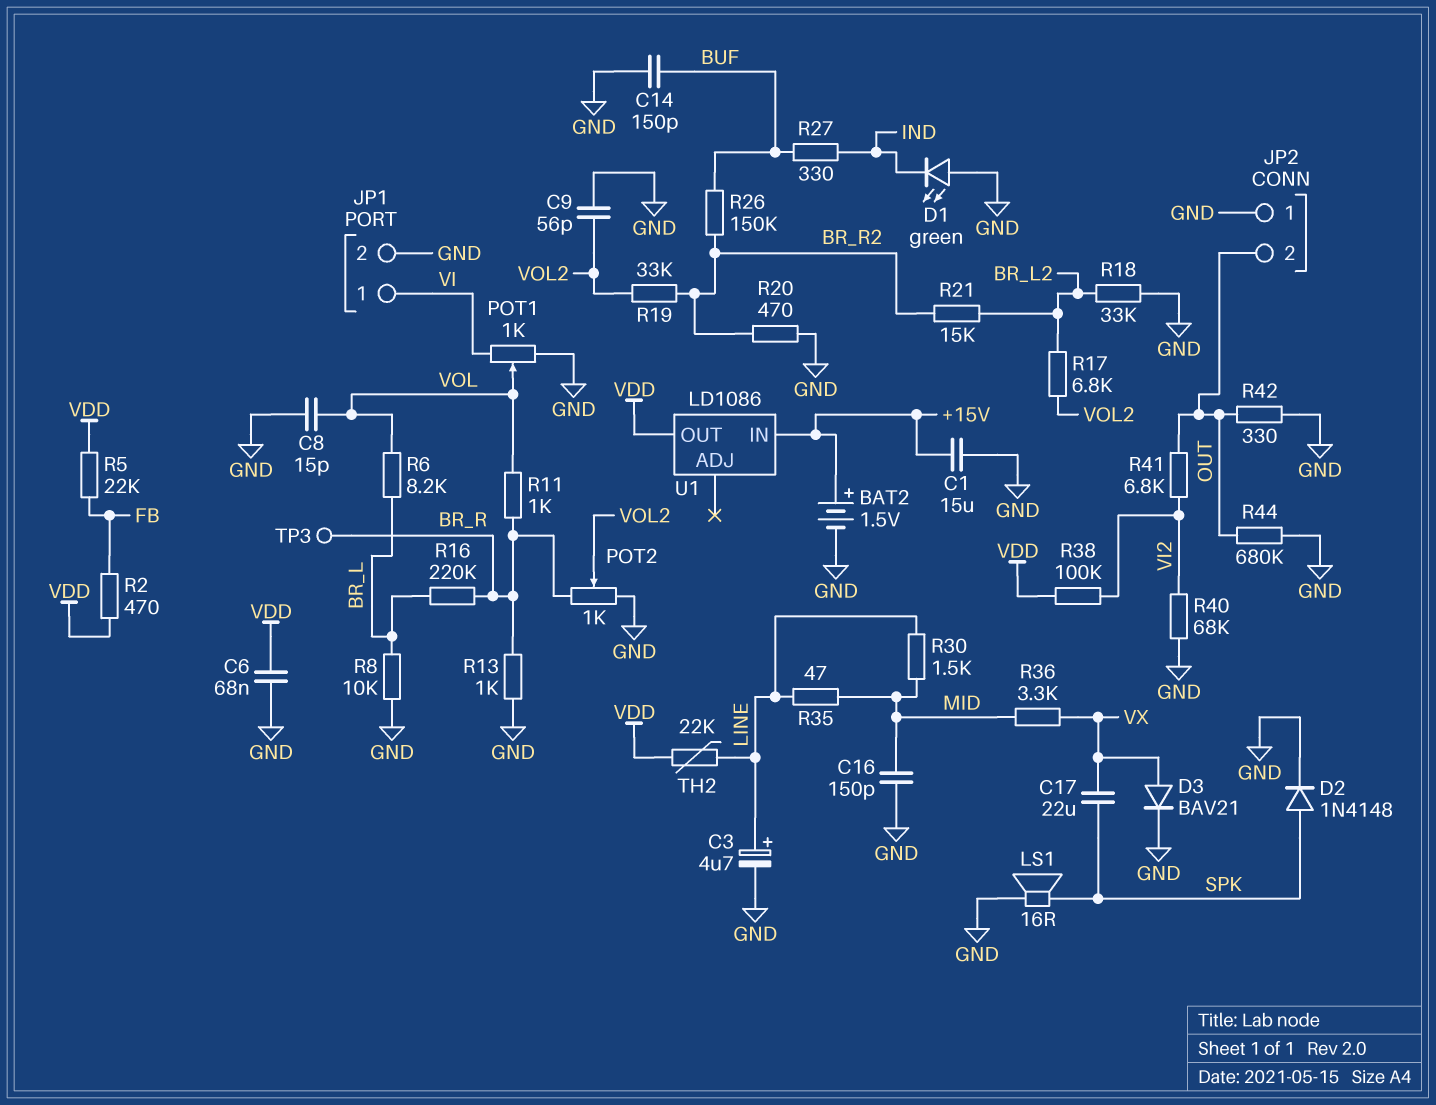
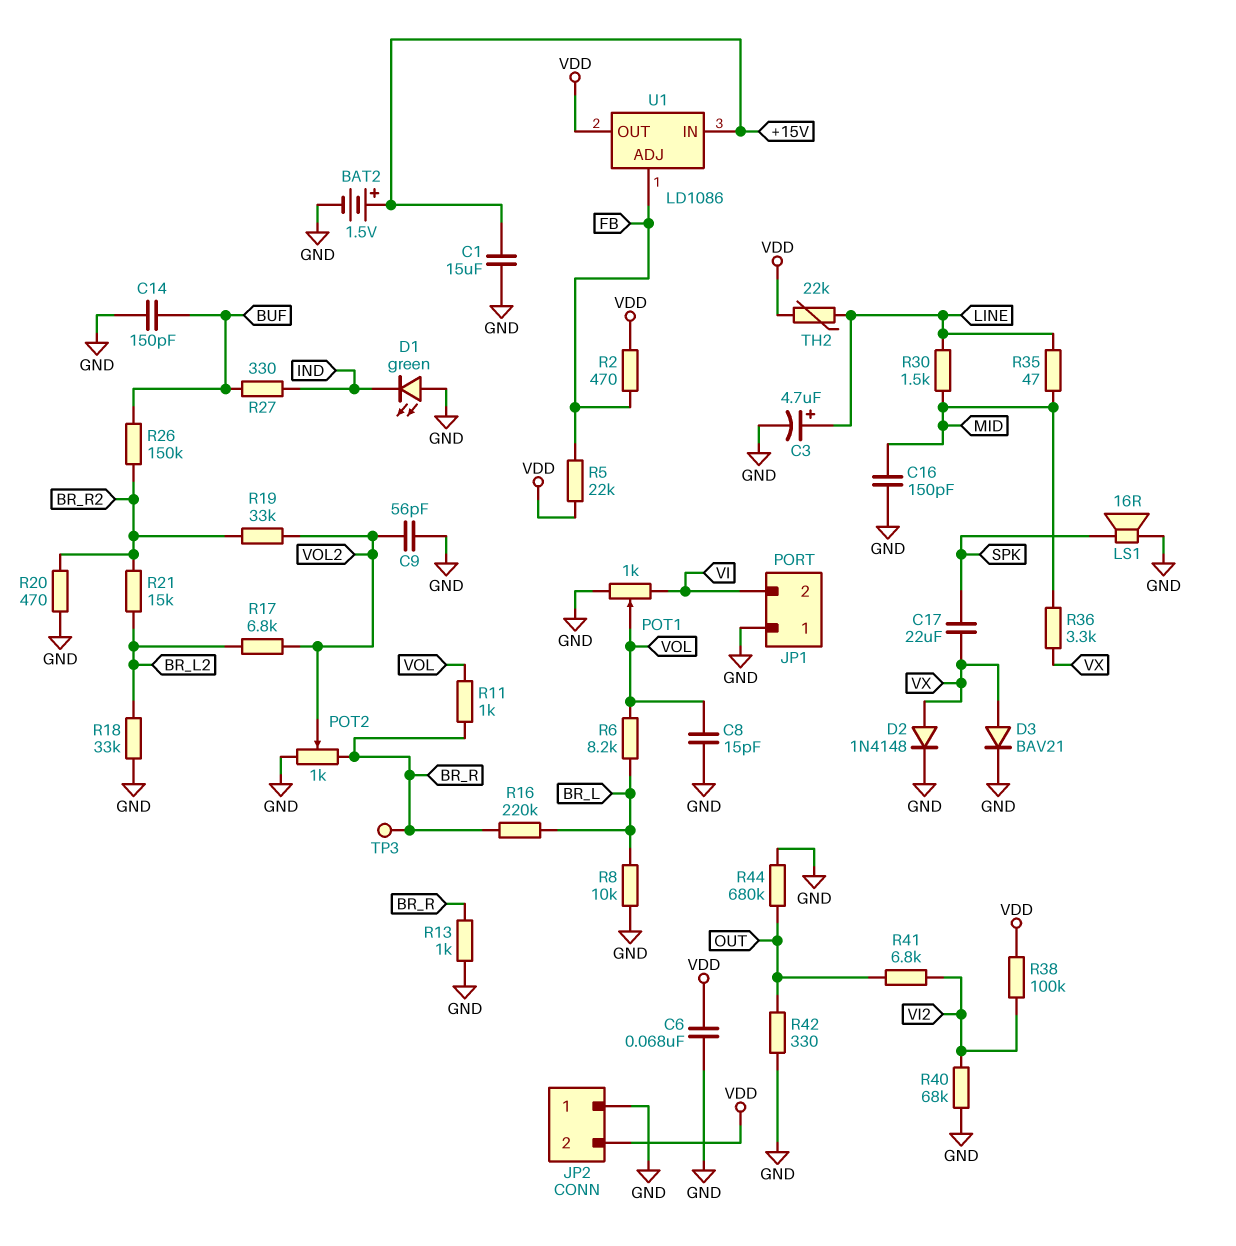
D2: diode 1N4148 (A SPK, K GND) -> diode 1N4148 (A VX, K GND)
JP1 pin 1: VI -> GND
JP1 pin 2: GND -> VI
JP2 pin 2: OUT -> VDD
U1 pin ADJ: none -> FB

